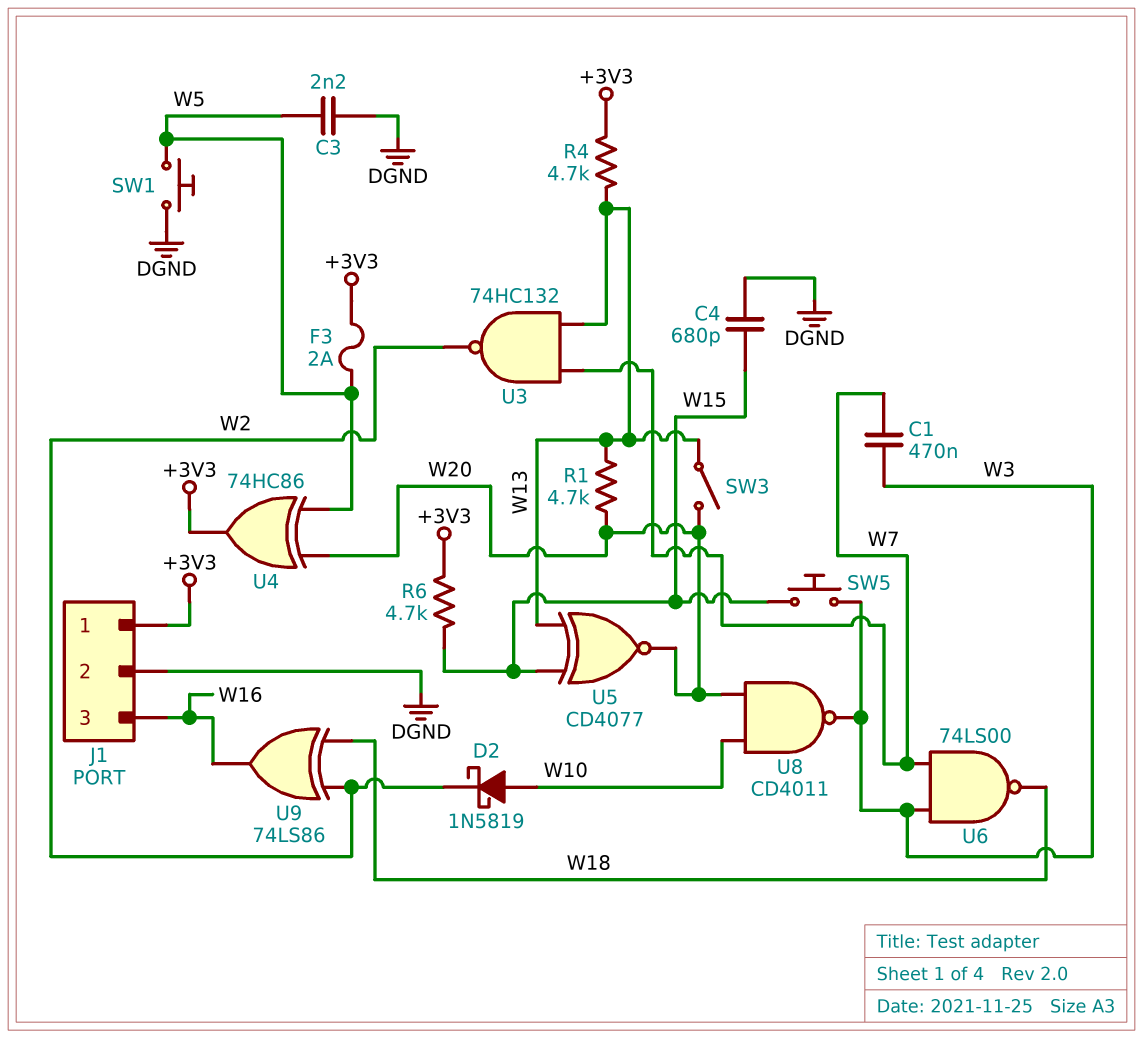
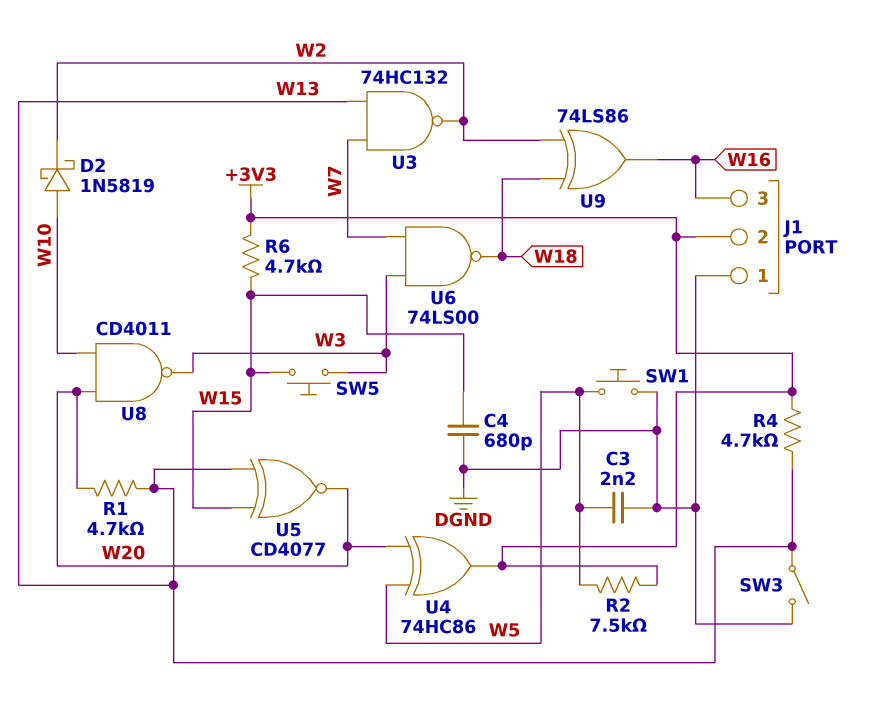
C1: 470nF (W3, W7) -> none
F3: 2A (+3V3, W5) -> none
J1 pin 1: +3V3 -> DGND
J1 pin 2: DGND -> +3V3
R2: none -> 7.5k (+3V3, W5)
SW3: switch (W13, W20) -> switch (DGND, W13)

